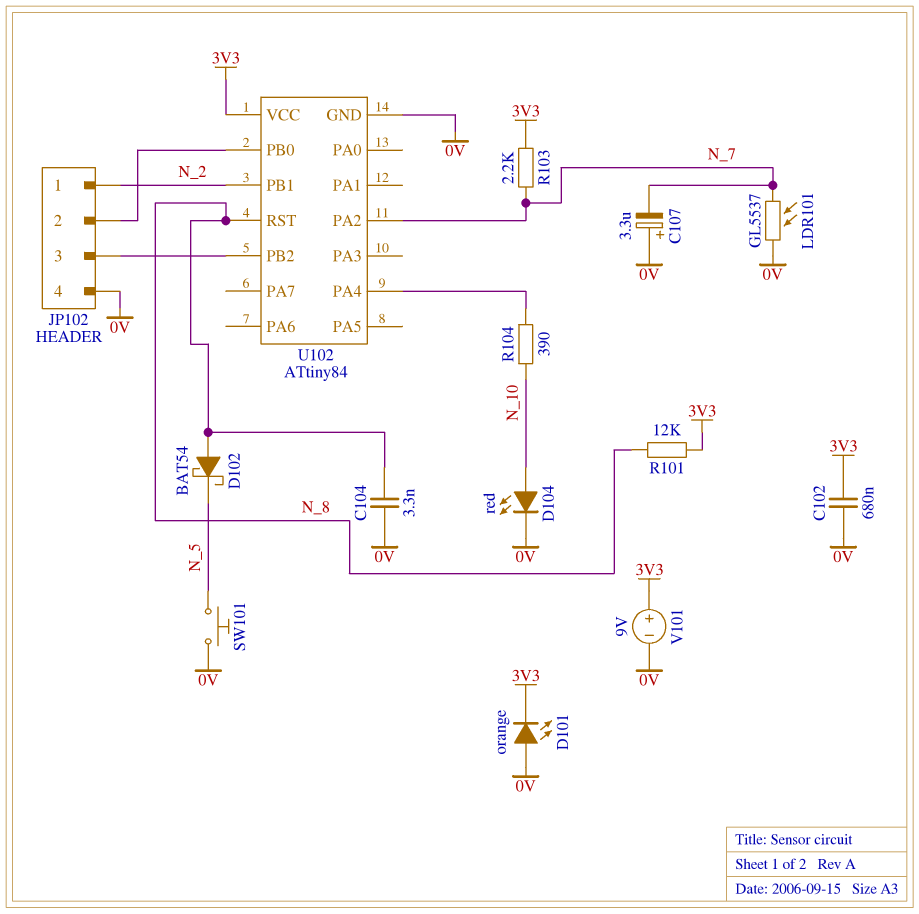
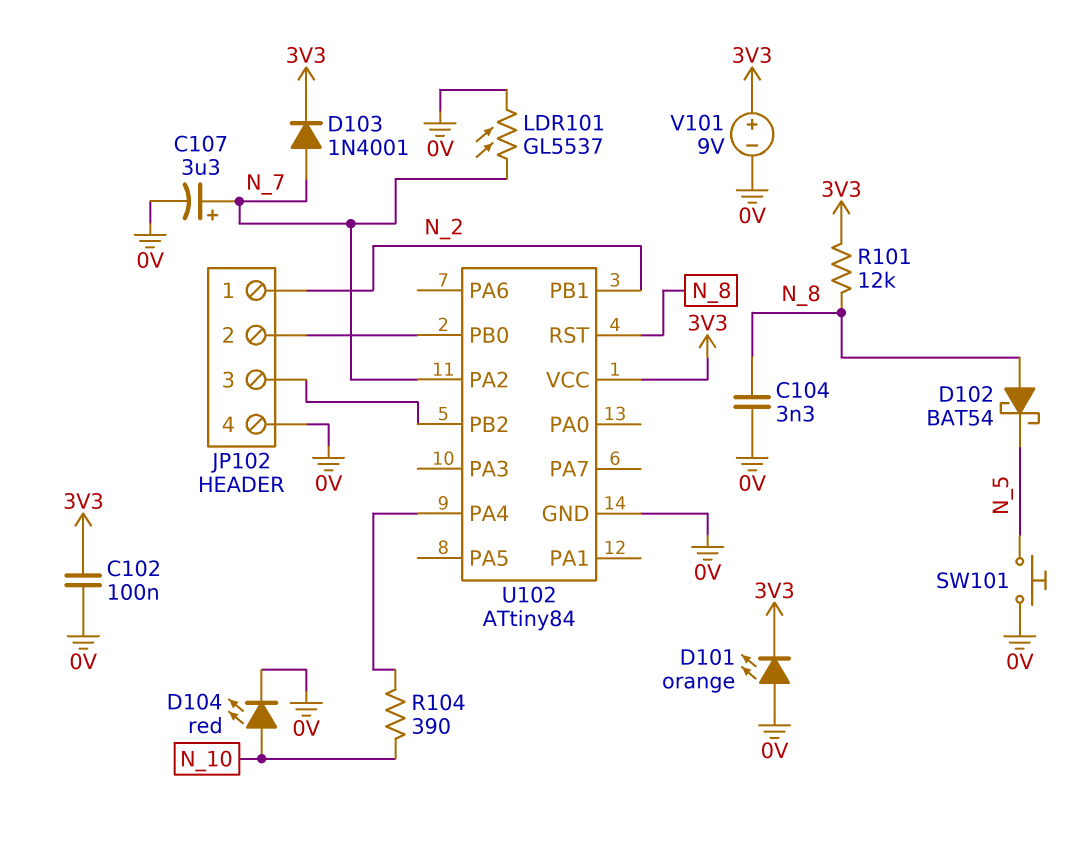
C102: 680nF (0V, 3V3) -> 100nF (0V, 3V3)
C107: 3.3uF (plus 0V, minus N_7) -> 3.3uF (plus N_7, minus 0V)
D103: none -> diode 1N4001 (A N_7, K 3V3)
R103: 2.2k (3V3, N_7) -> none

